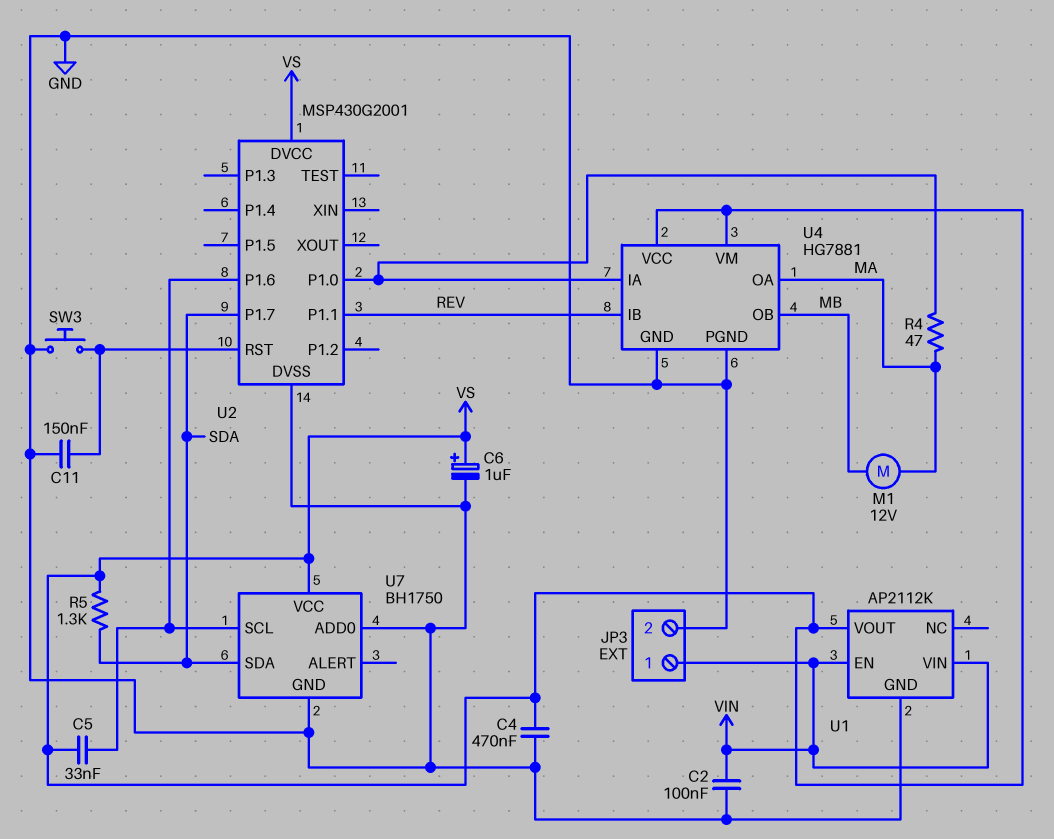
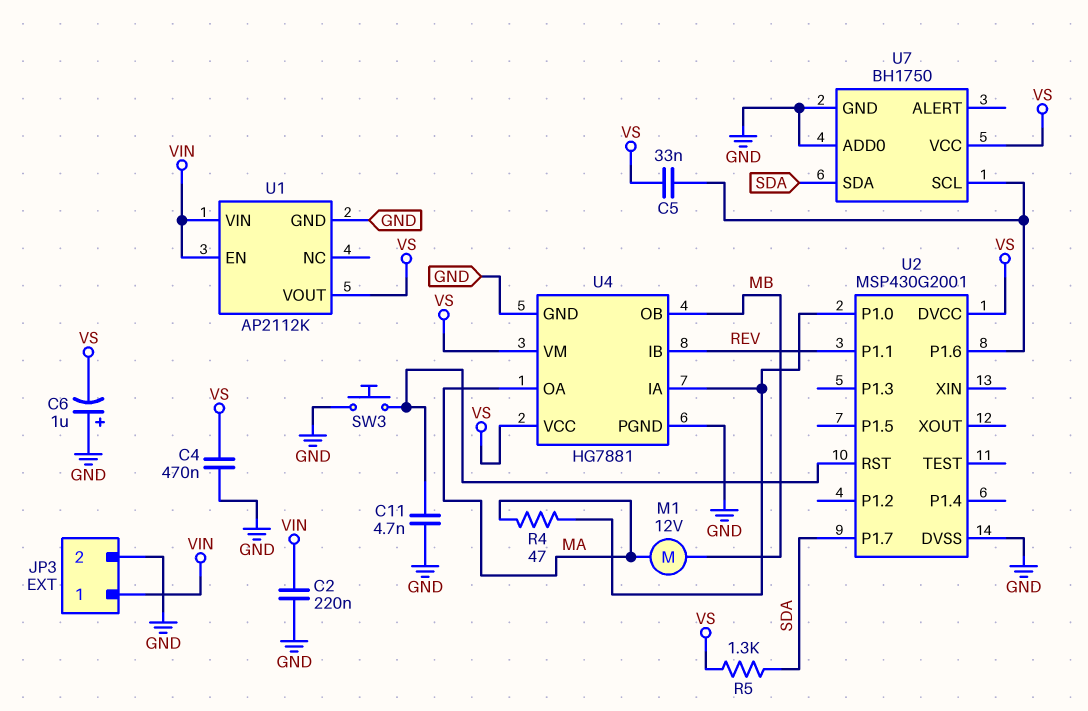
C2: 100nF (GND, VIN) -> 220nF (GND, VIN)
C6: 1uF (plus VS, minus GND) -> 1uF (plus GND, minus VS)
C11: 150nF (GND, U2/RST) -> 4.7nF (GND, U2/RST)

